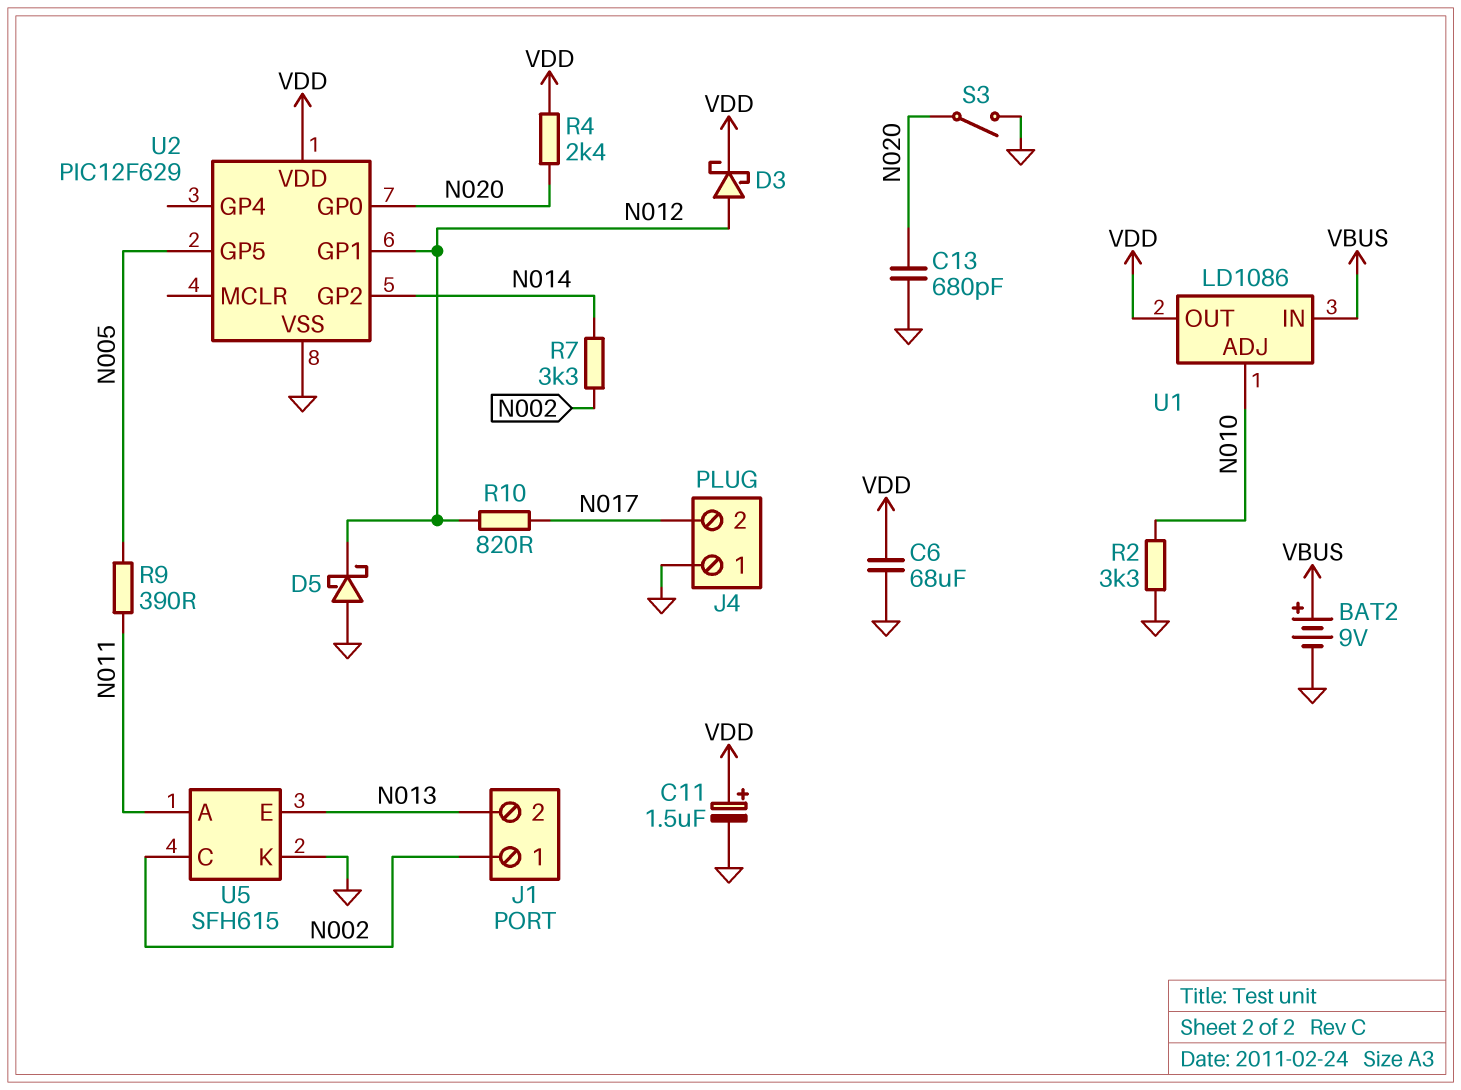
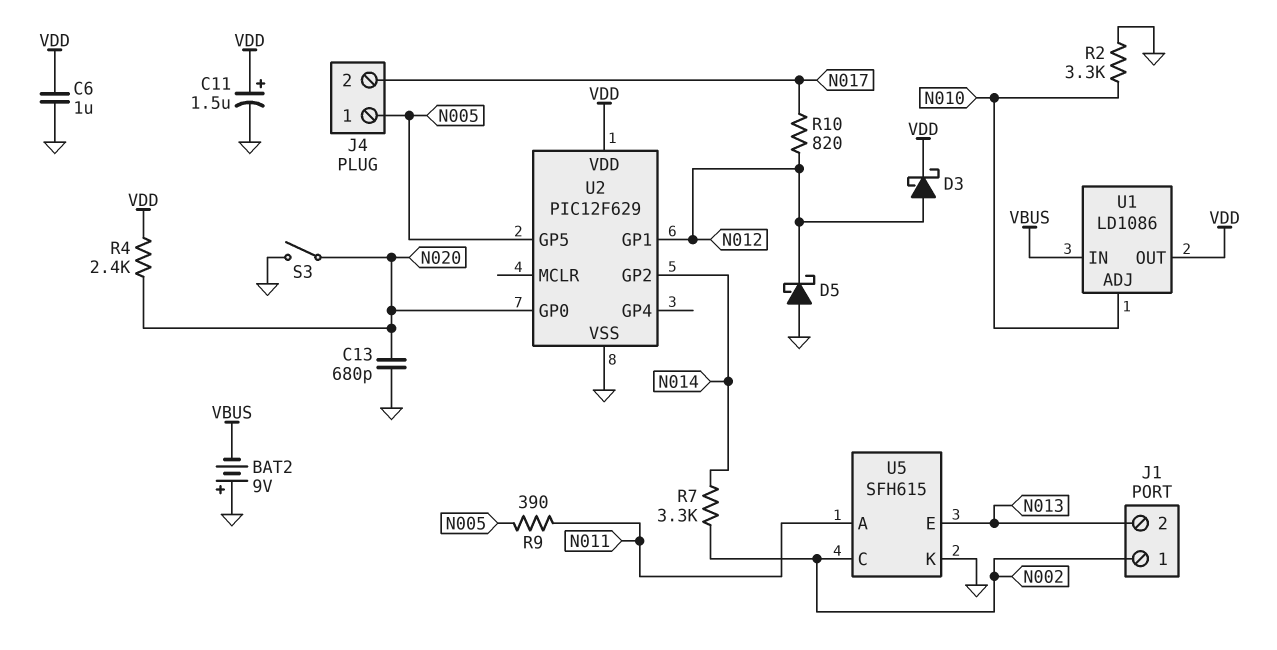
BAT2: 9V (plus VBUS, minus GND) -> 9V (plus GND, minus VBUS)
C6: 68uF (GND, VDD) -> 1uF (GND, VDD)
J4 pin 1: GND -> N005

